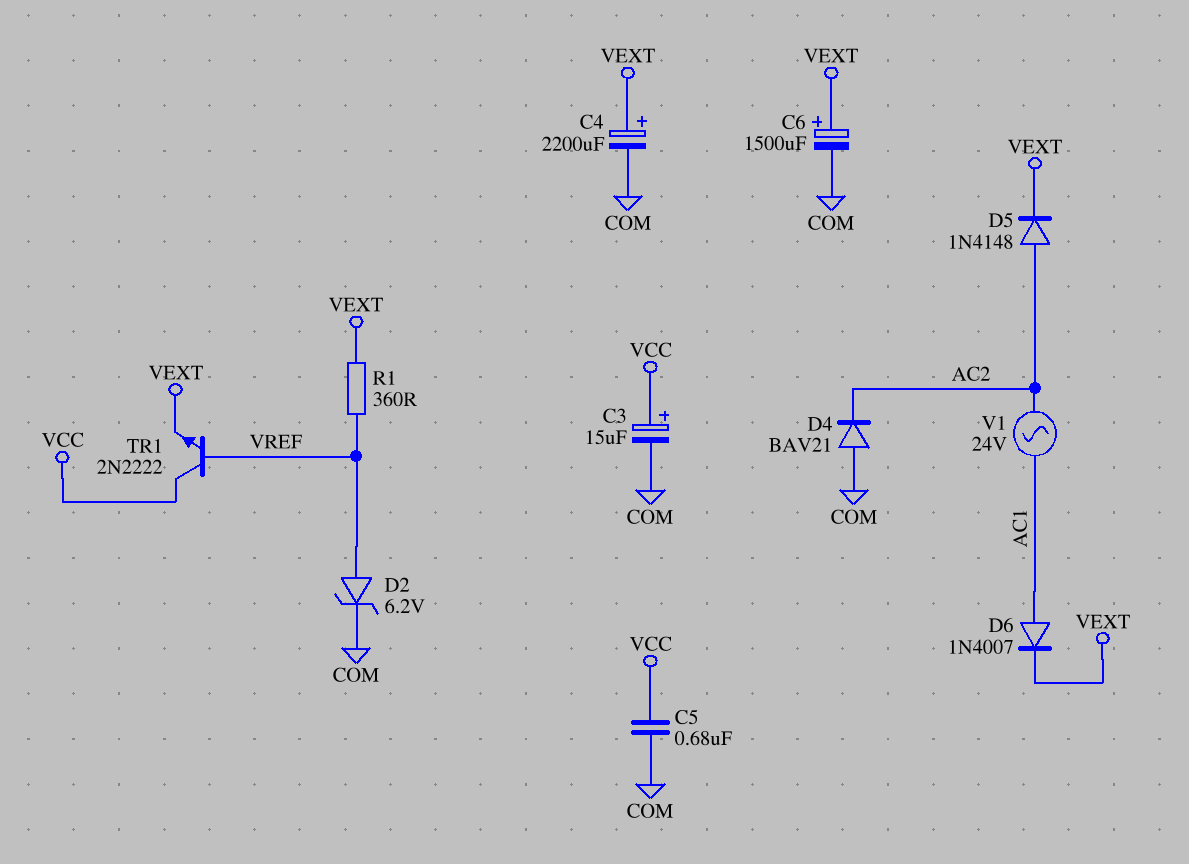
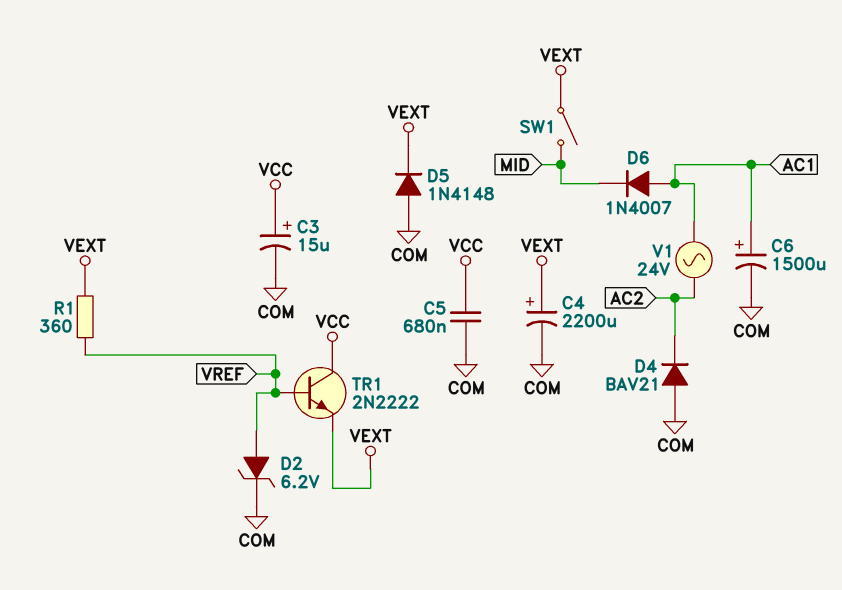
C6: 1500uF (plus VEXT, minus COM) -> 1500uF (plus AC1, minus COM)
D5: diode 1N4148 (A AC2, K VEXT) -> diode 1N4148 (A COM, K VEXT)
D6: diode 1N4007 (A AC1, K VEXT) -> diode 1N4007 (A AC1, K MID)
SW1: none -> switch (MID, VEXT)

